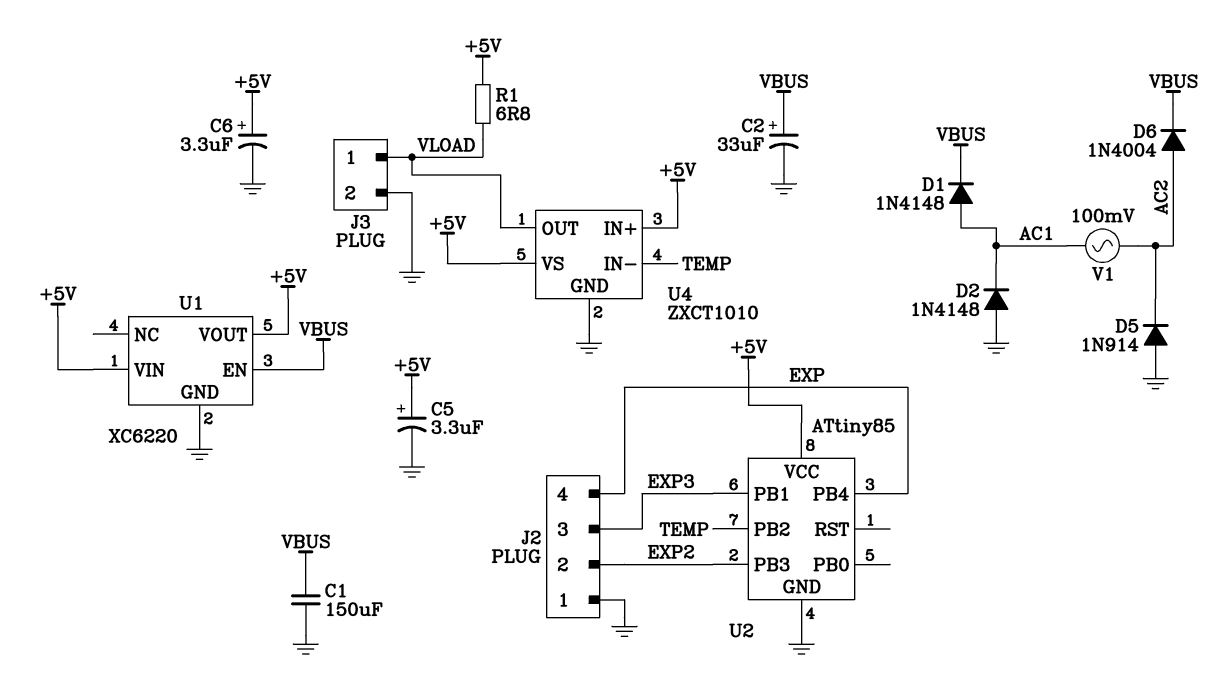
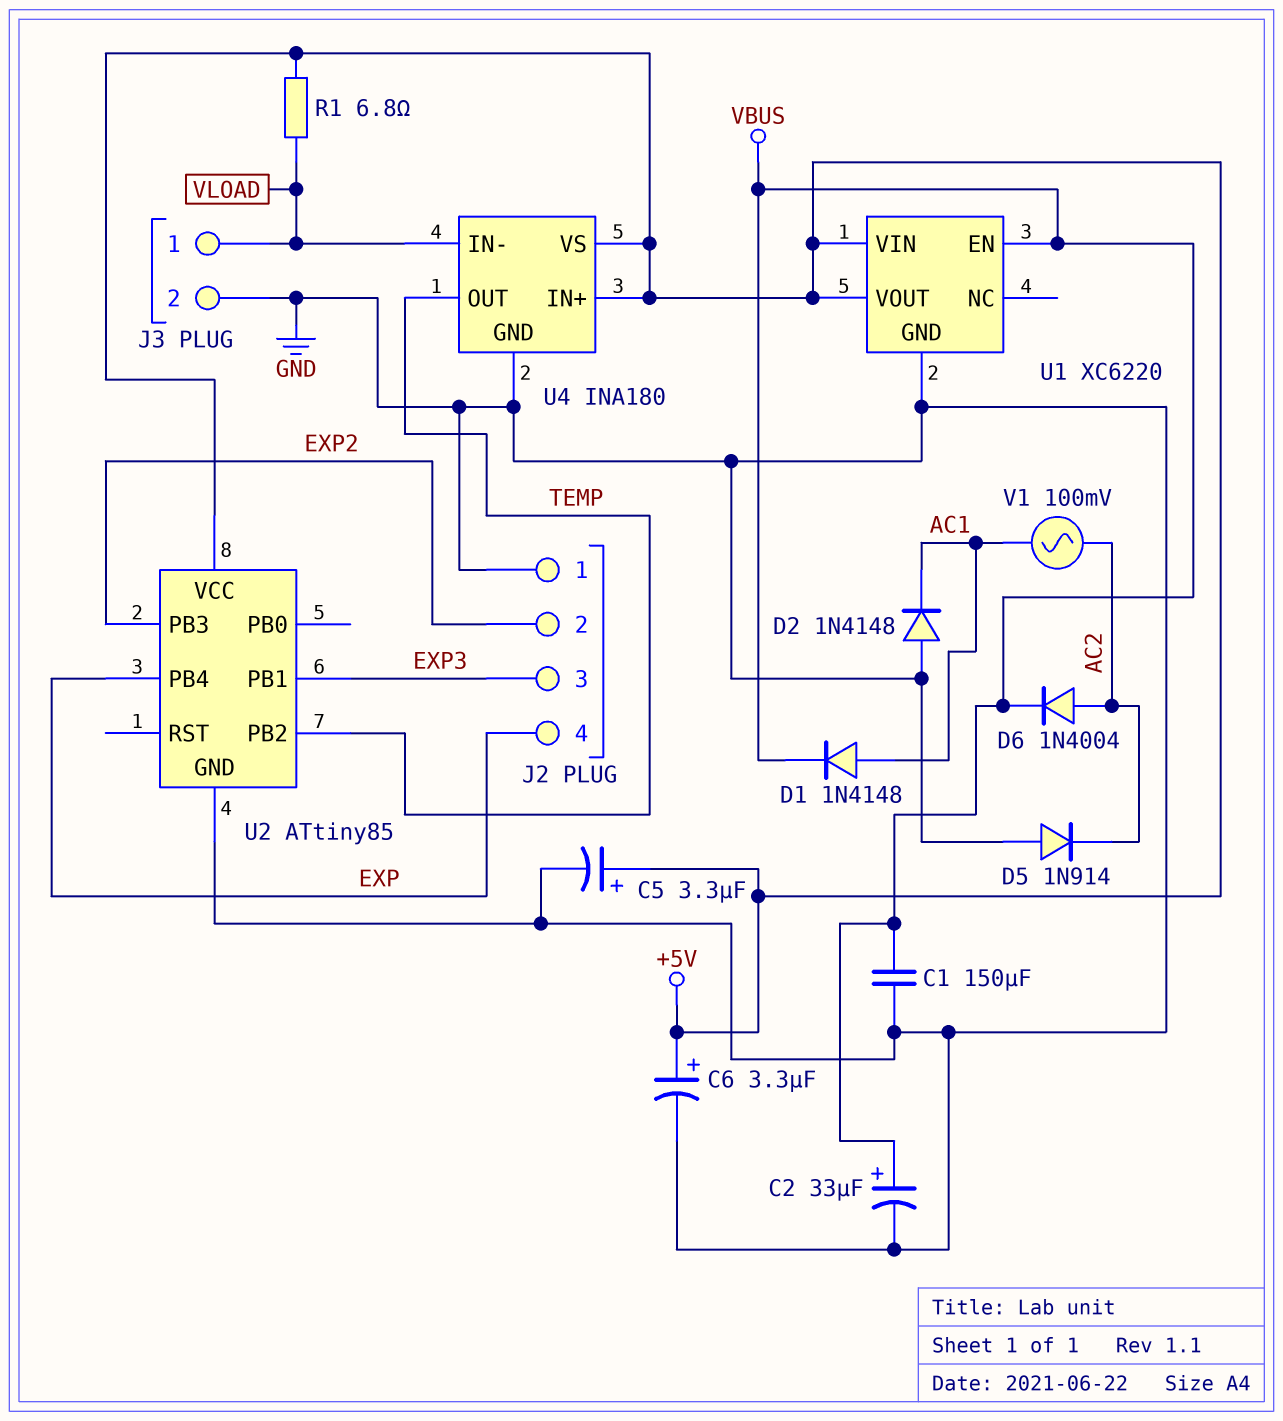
U4: ZXCT1010 -> INA180
U4 pin IN-: TEMP -> VLOAD
U4 pin OUT: VLOAD -> TEMP

